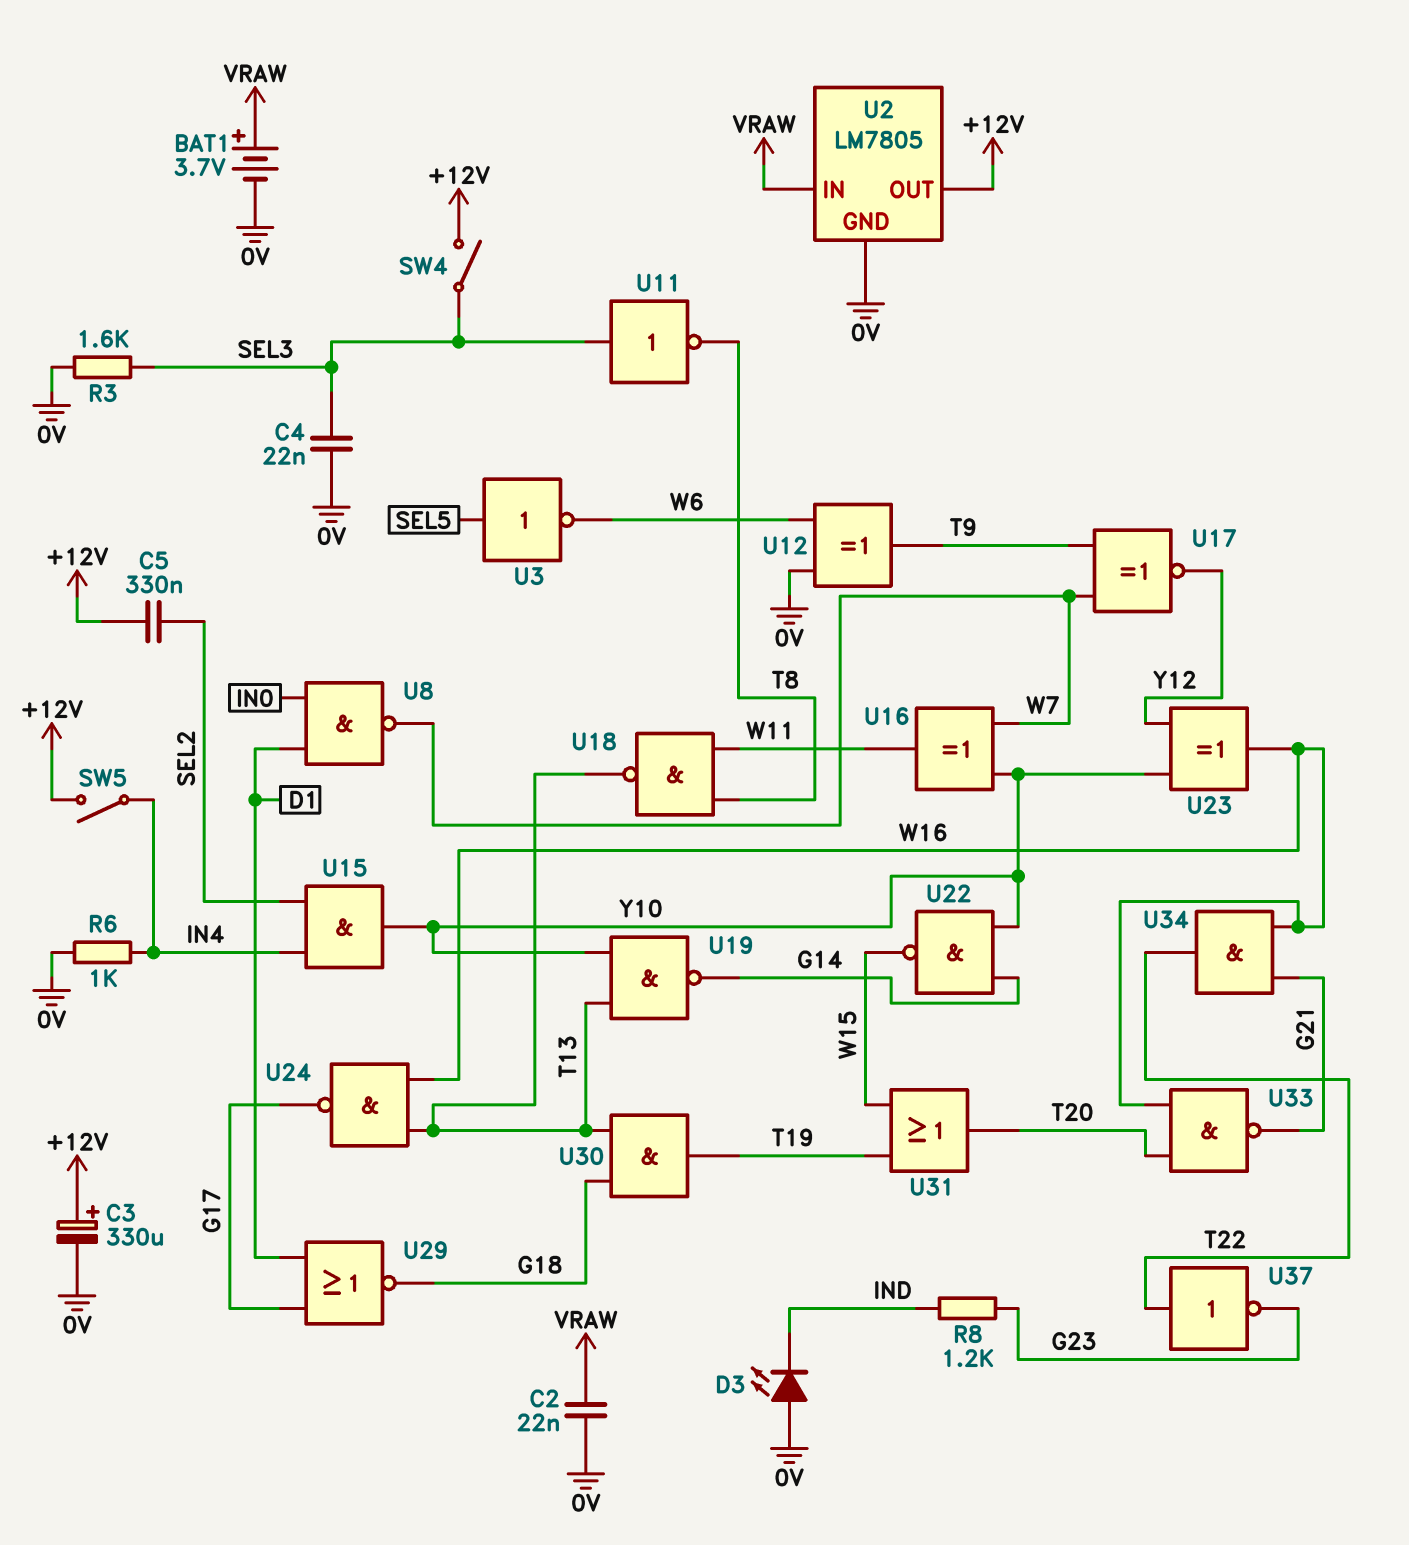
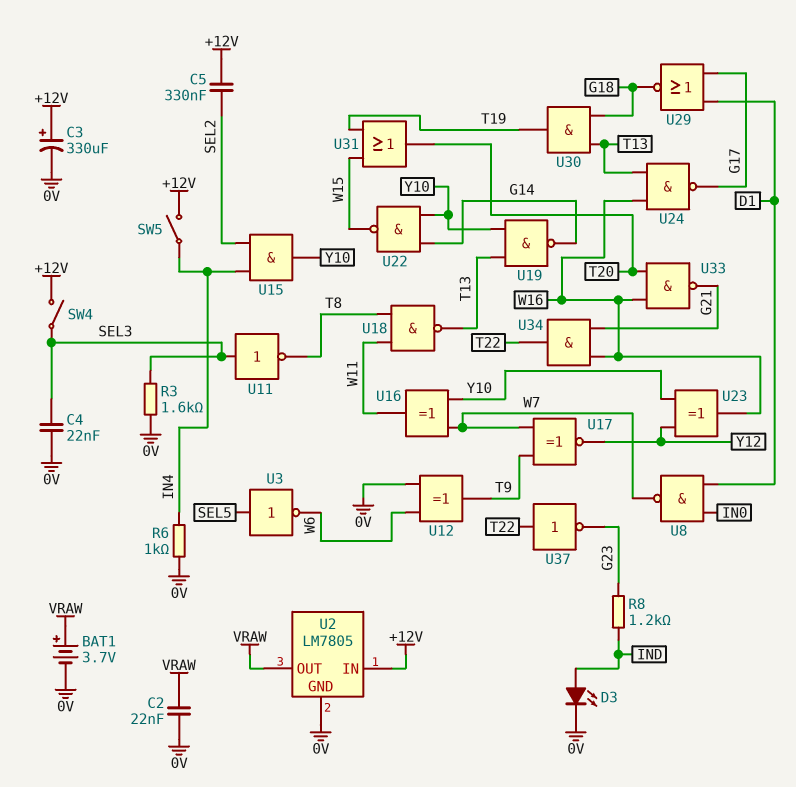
D3: LED (A 0V, K IND) -> LED (A IND, K 0V)
U2 pin IN: VRAW -> +12V
U2 pin OUT: +12V -> VRAW

